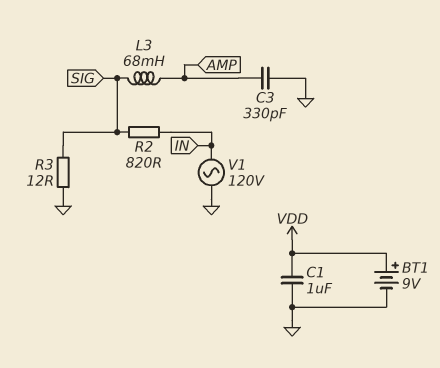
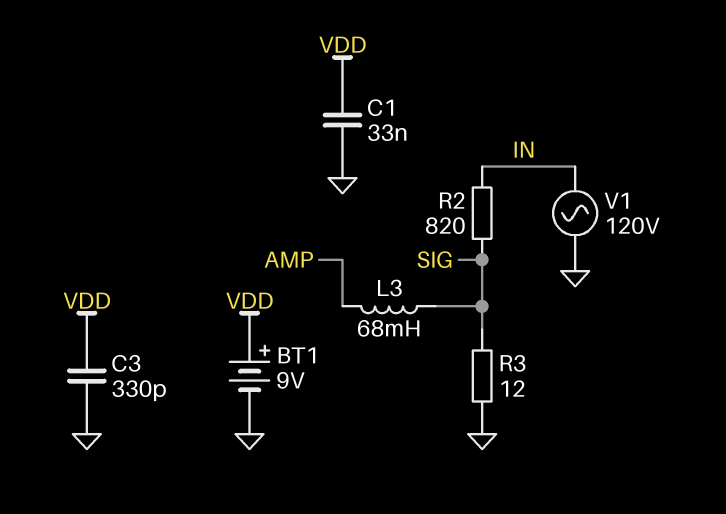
C1: 1uF (GND, VDD) -> 33nF (GND, VDD)
C3: 330pF (AMP, GND) -> 330pF (GND, VDD)

